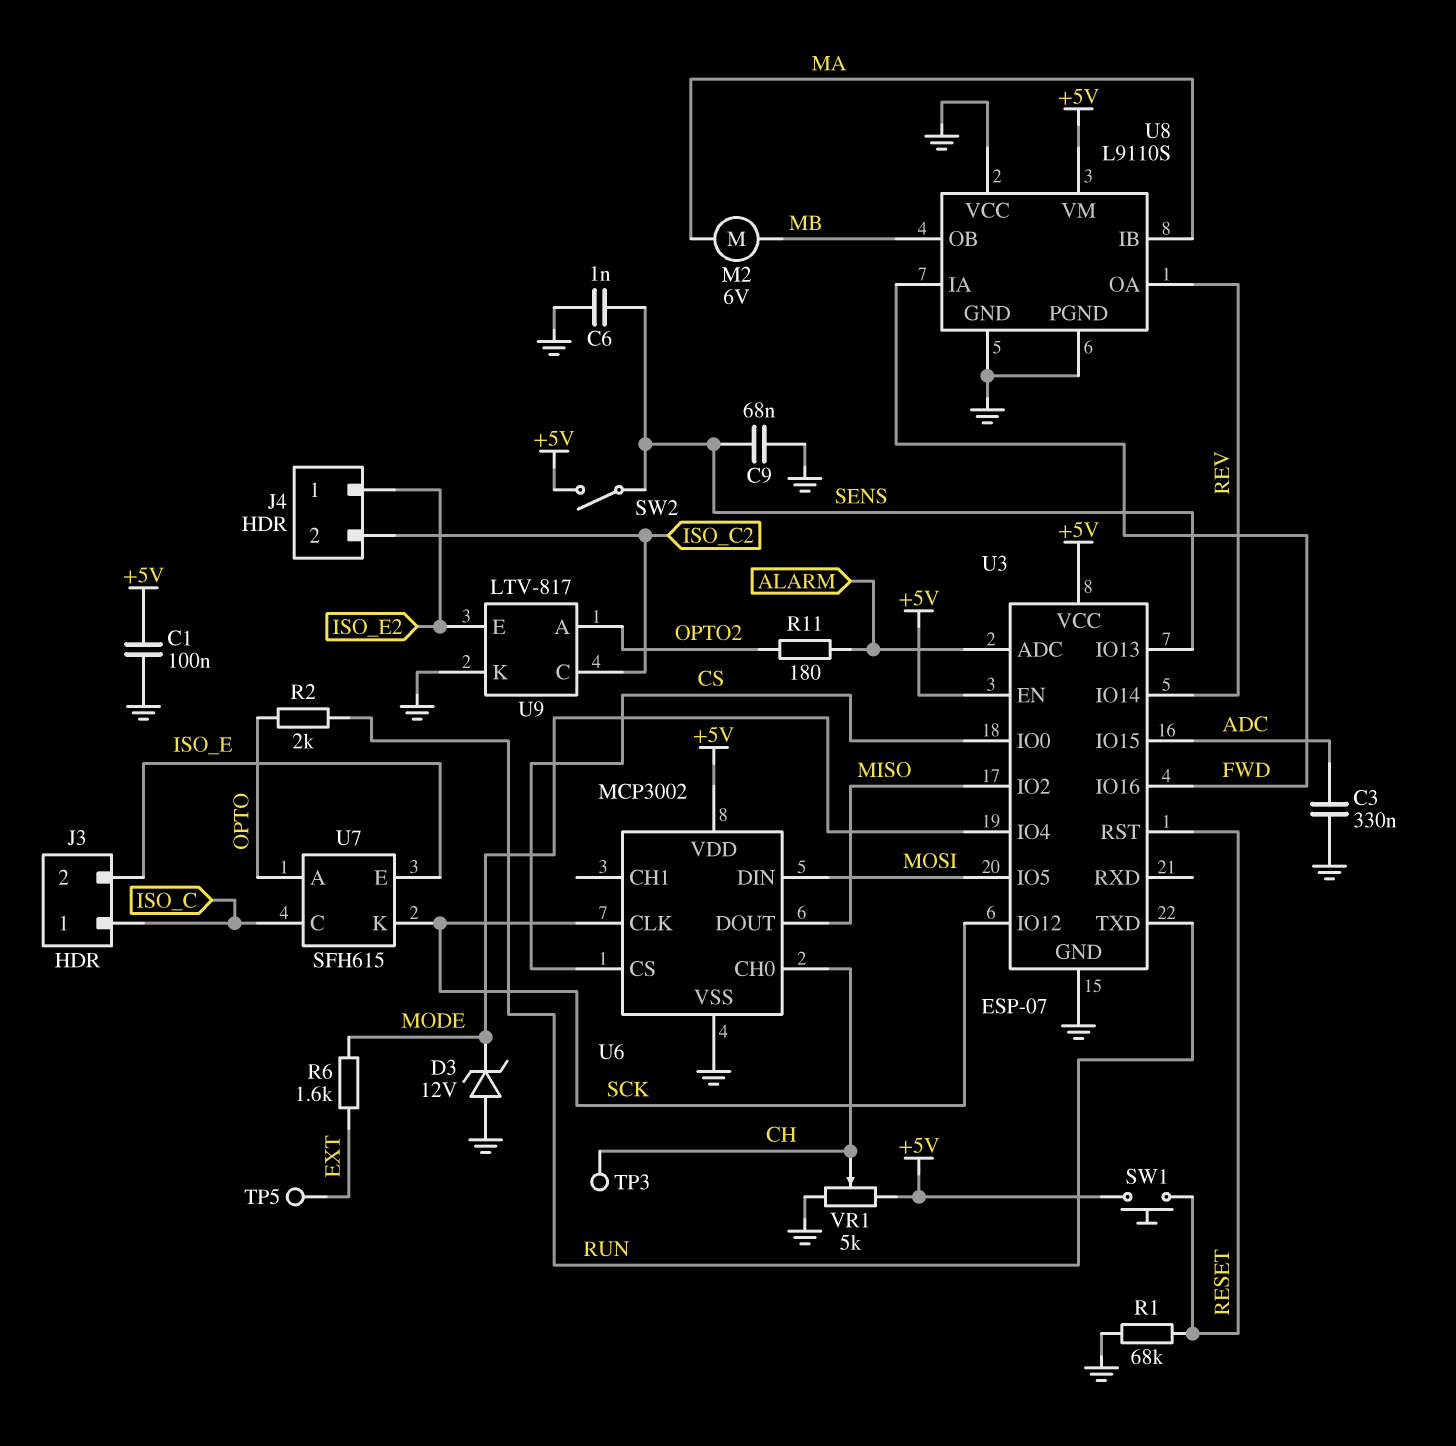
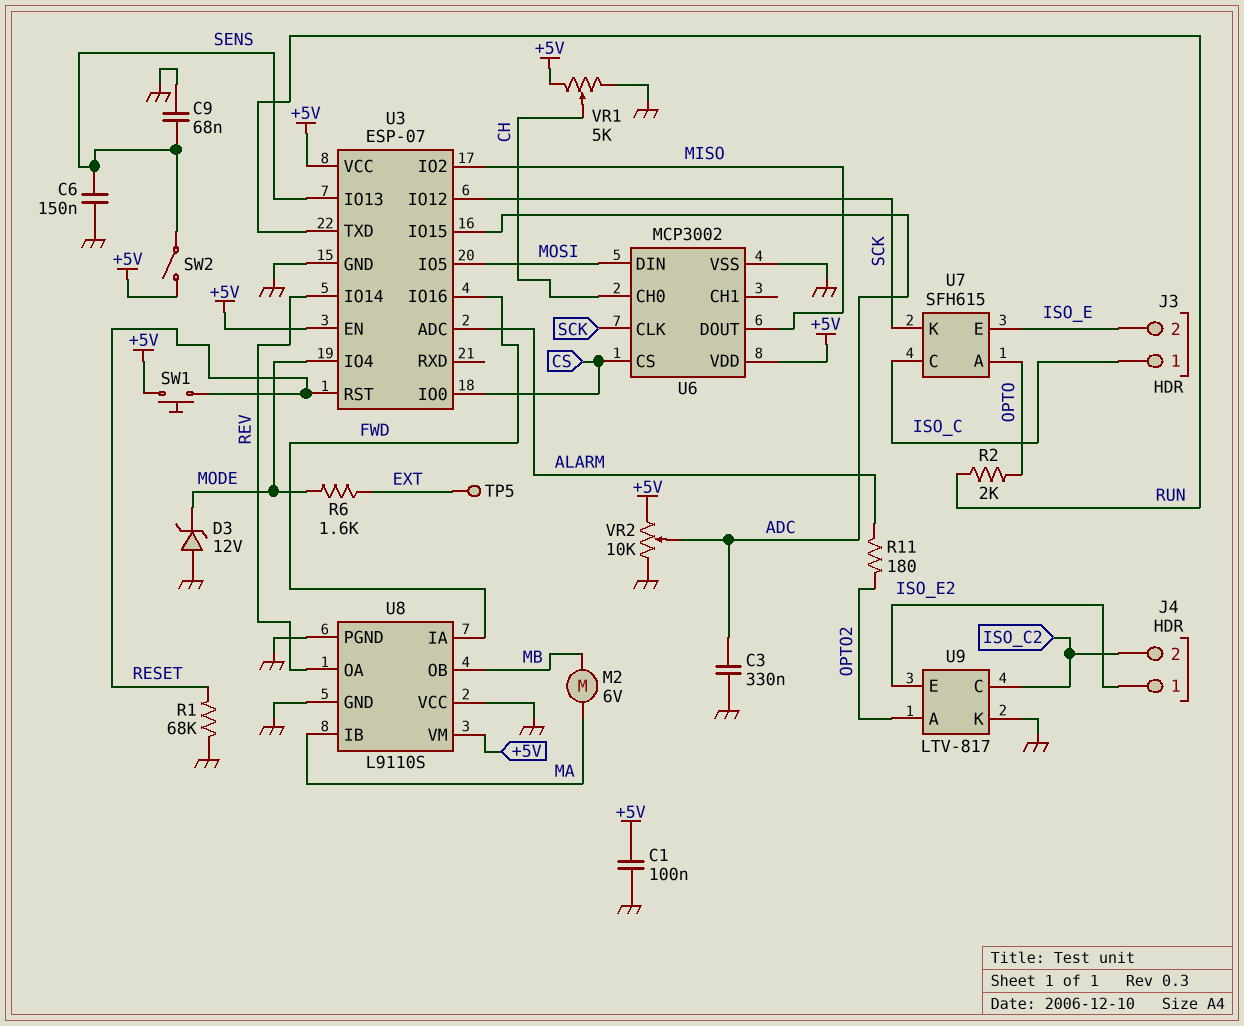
C6: 1nF (GND, SENS) -> 150nF (GND, SENS)
TP3: test point (CH) -> none
VR2: none -> 10k (+5V, GND, wiper ADC)

